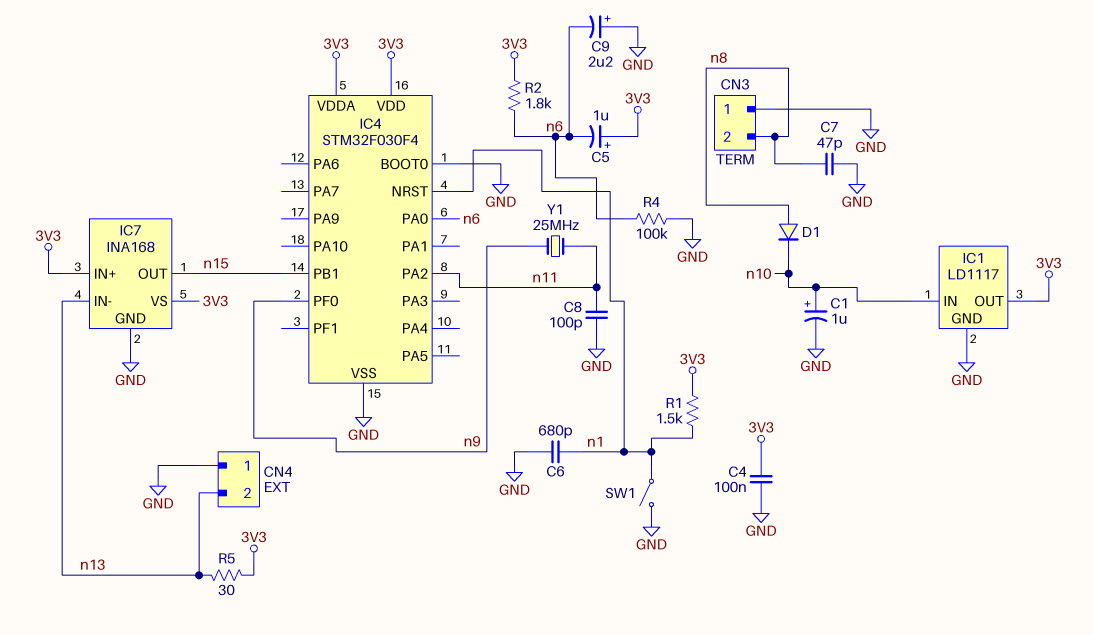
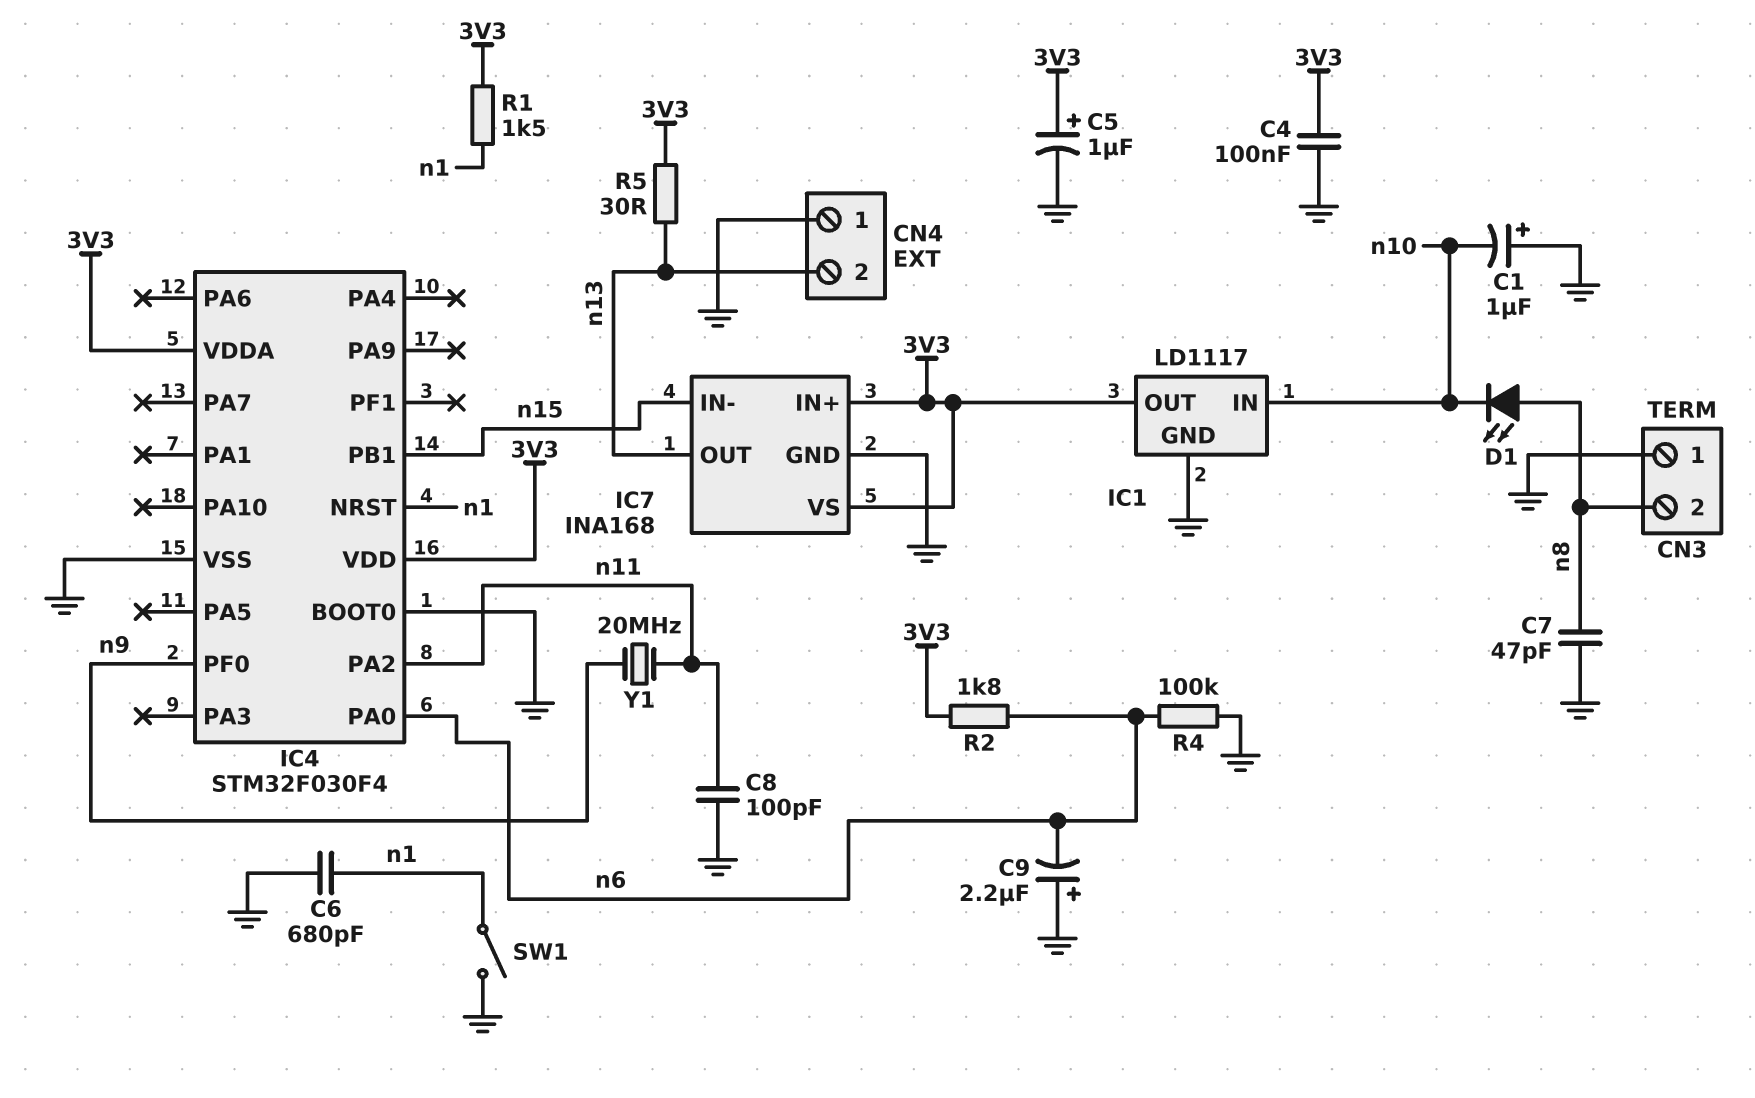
C1: 1uF (plus n10, minus GND) -> 1uF (plus GND, minus n10)
C5: 1uF (plus 3V3, minus n6) -> 1uF (plus 3V3, minus GND)
D1: diode (A n8, K n10) -> LED (A n8, K n10)
IC7 pin IN-: n13 -> n15
IC7 pin OUT: n15 -> n13
Y1: 25MHz (n9, n11) -> 20MHz (n9, n11)

